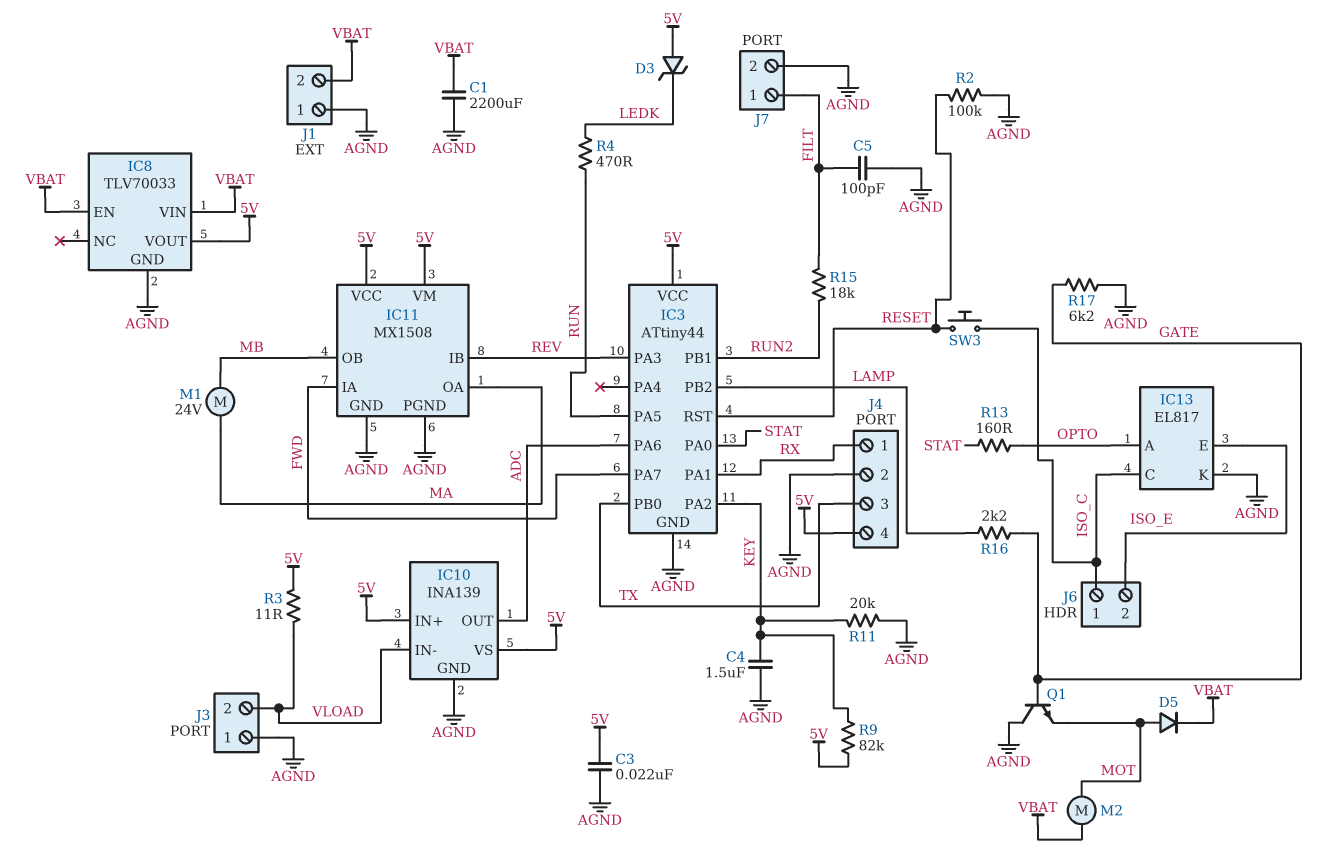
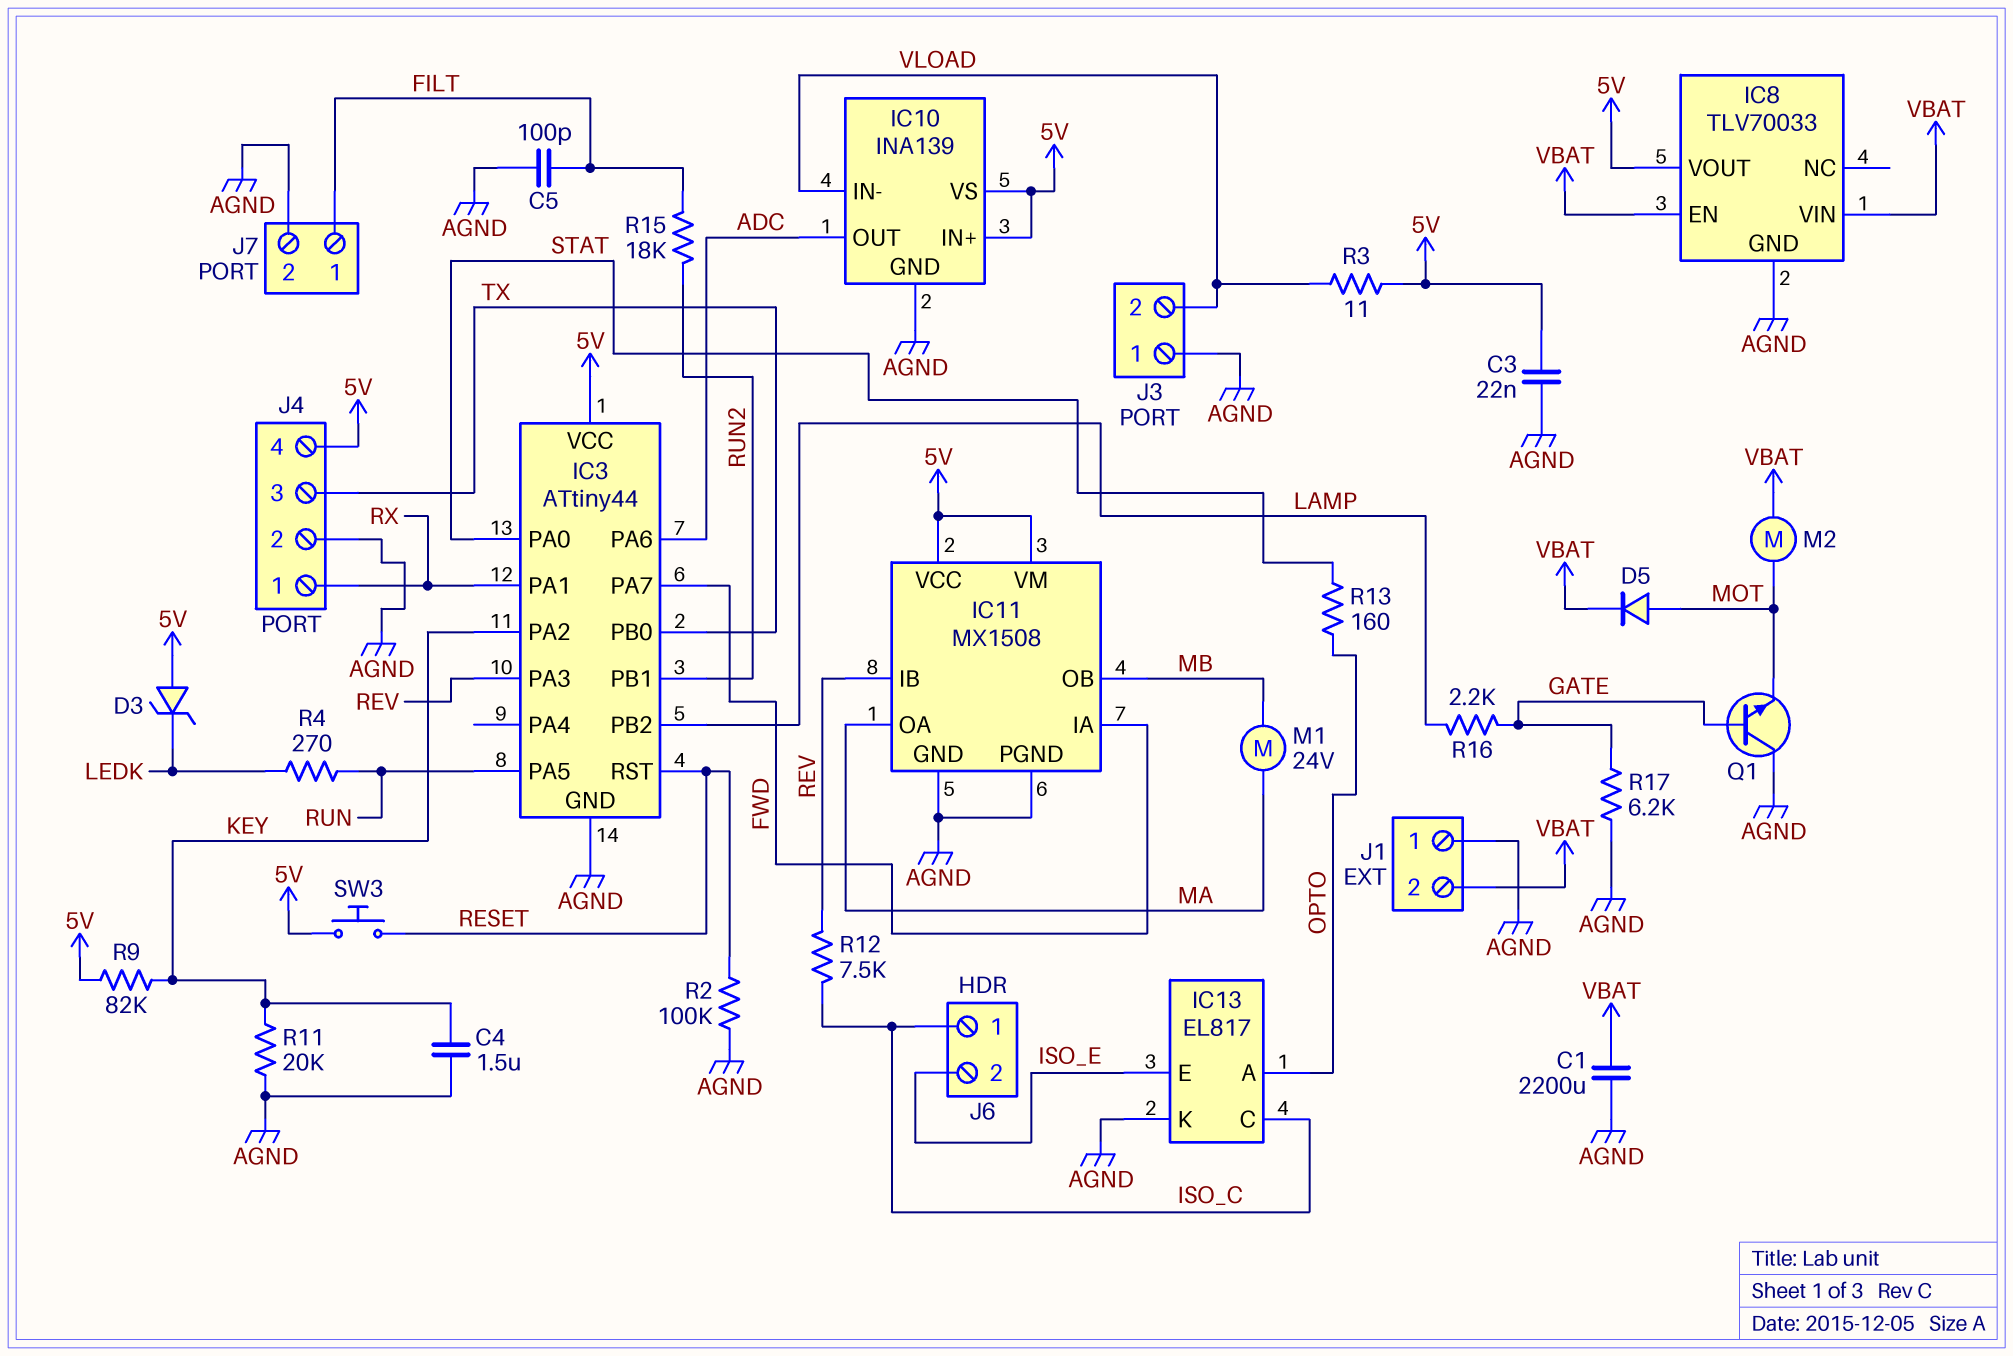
R4: 470 (LEDK, RUN) -> 270 (LEDK, RUN)
R12: none -> 7.5k (ISO_C, REV)
SW3: button (ISO_C, RESET) -> button (5V, RESET)

